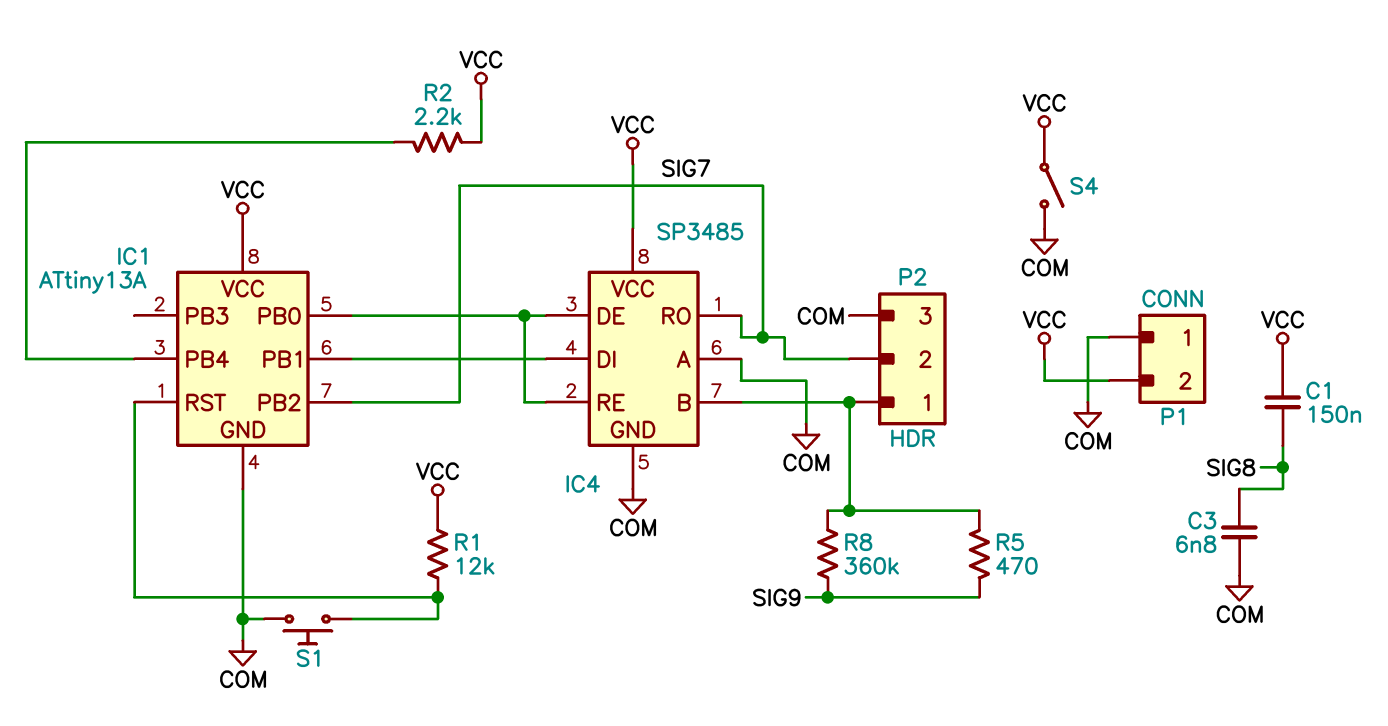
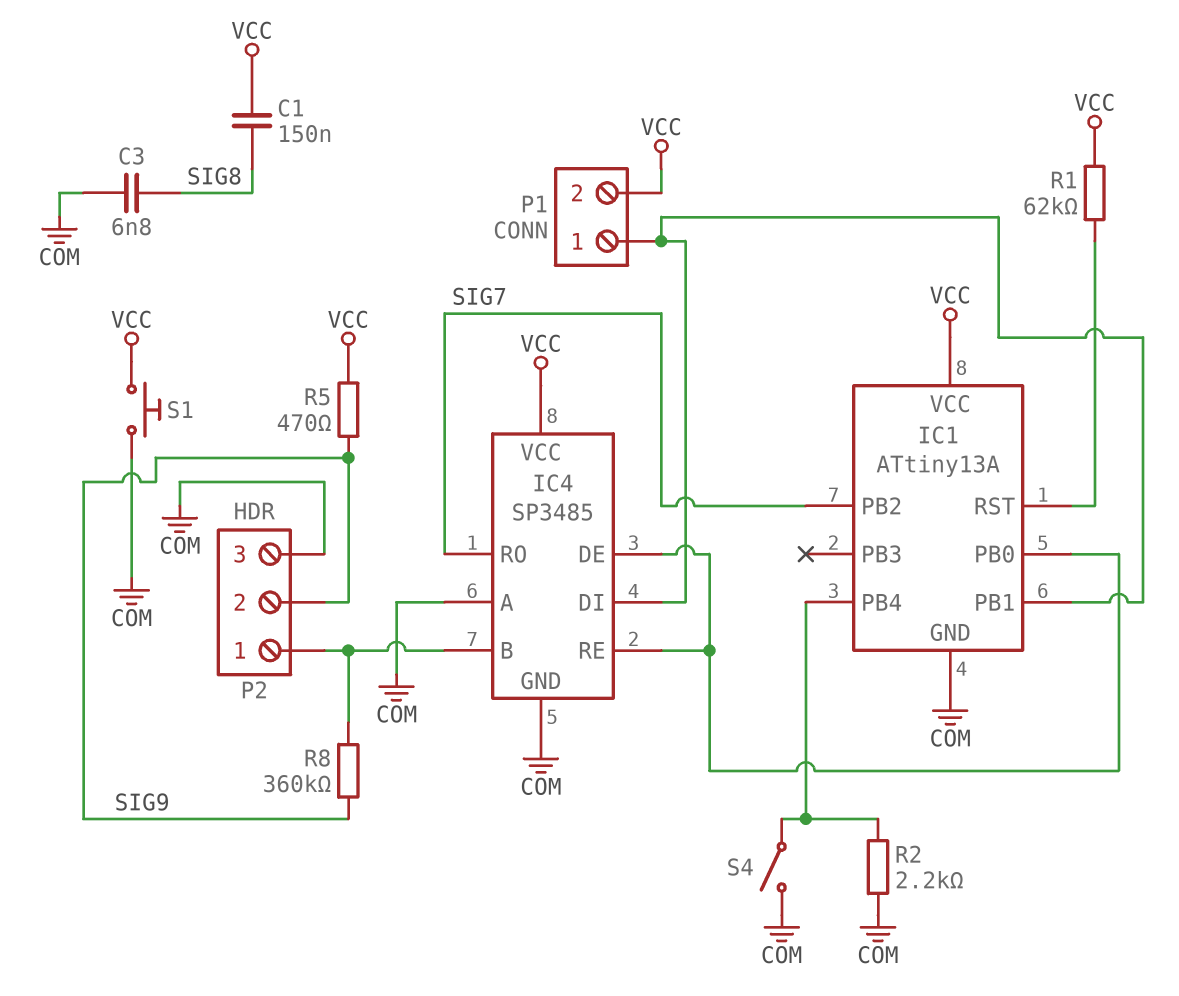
P1 pin 1: COM -> IC1/PB1
P2 pin 2: SIG7 -> SIG9
R1: 12k (IC1/RST, VCC) -> 62k (IC1/RST, VCC)
R2: 2.2k (IC1/PB4, VCC) -> 2.2k (COM, IC1/PB4)
R5: 470 (IC4/B, SIG9) -> 470 (SIG9, VCC)
S1: button (COM, IC1/RST) -> button (COM, VCC)
S4: switch (COM, VCC) -> switch (COM, IC1/PB4)

